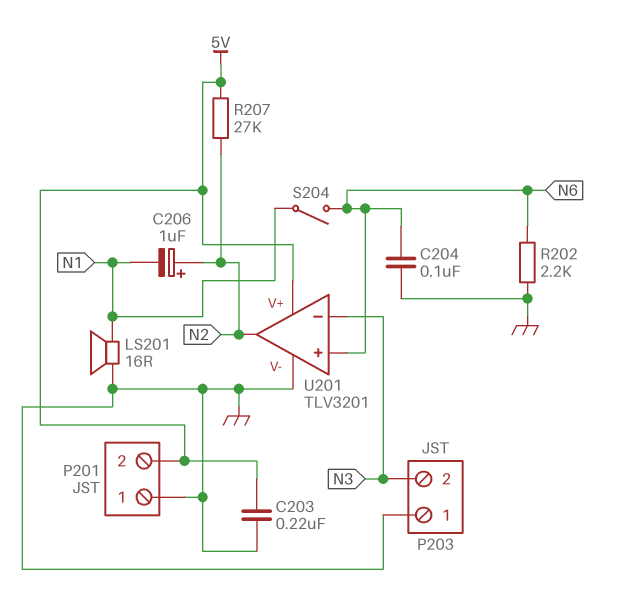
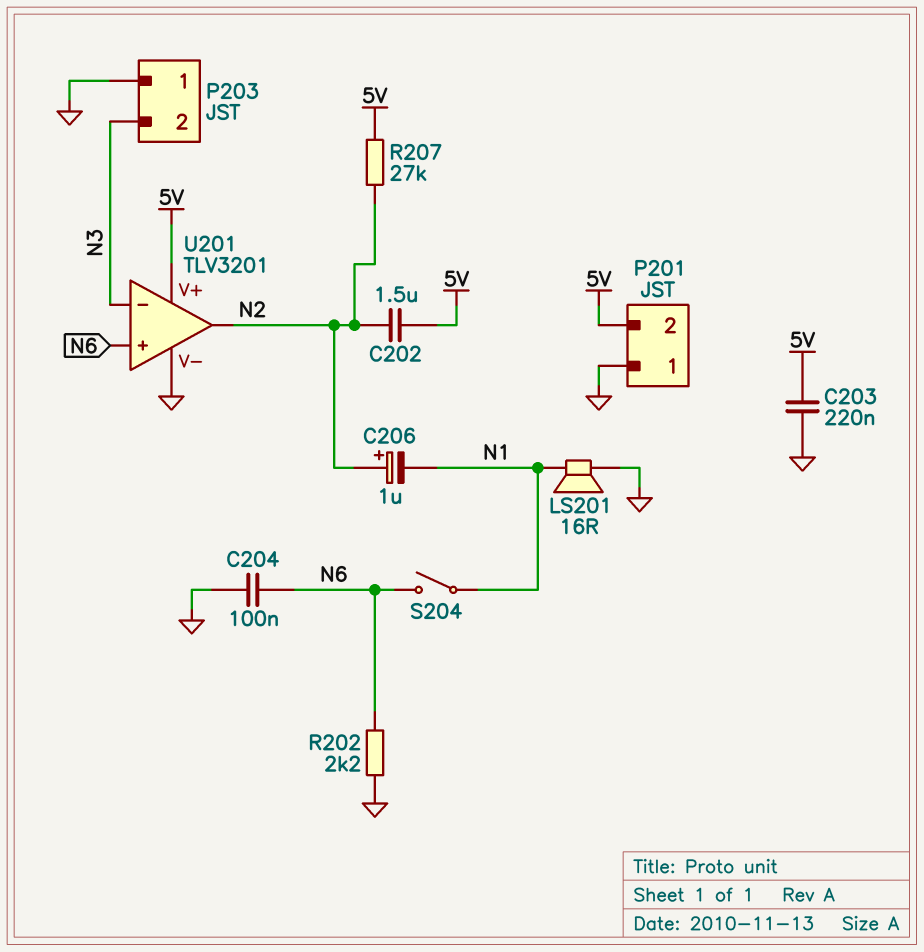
C202: none -> 1.5uF (5V, N2)

